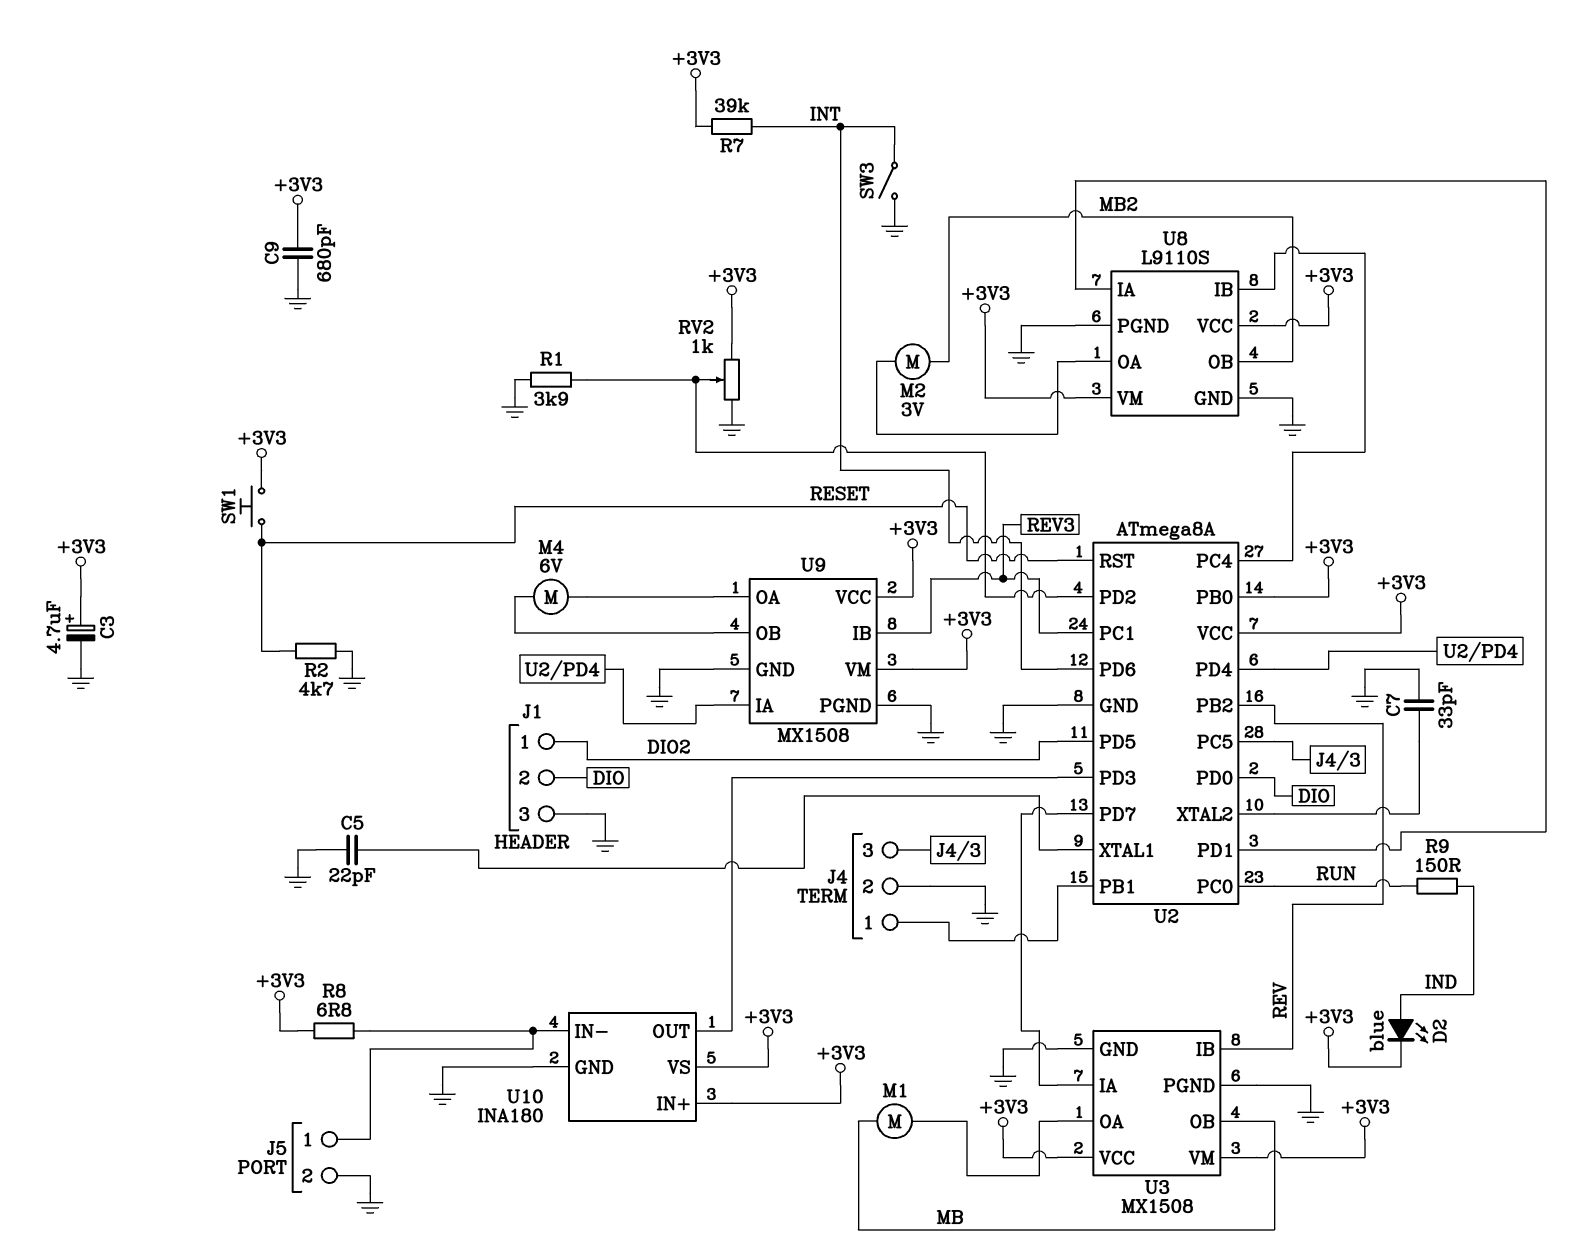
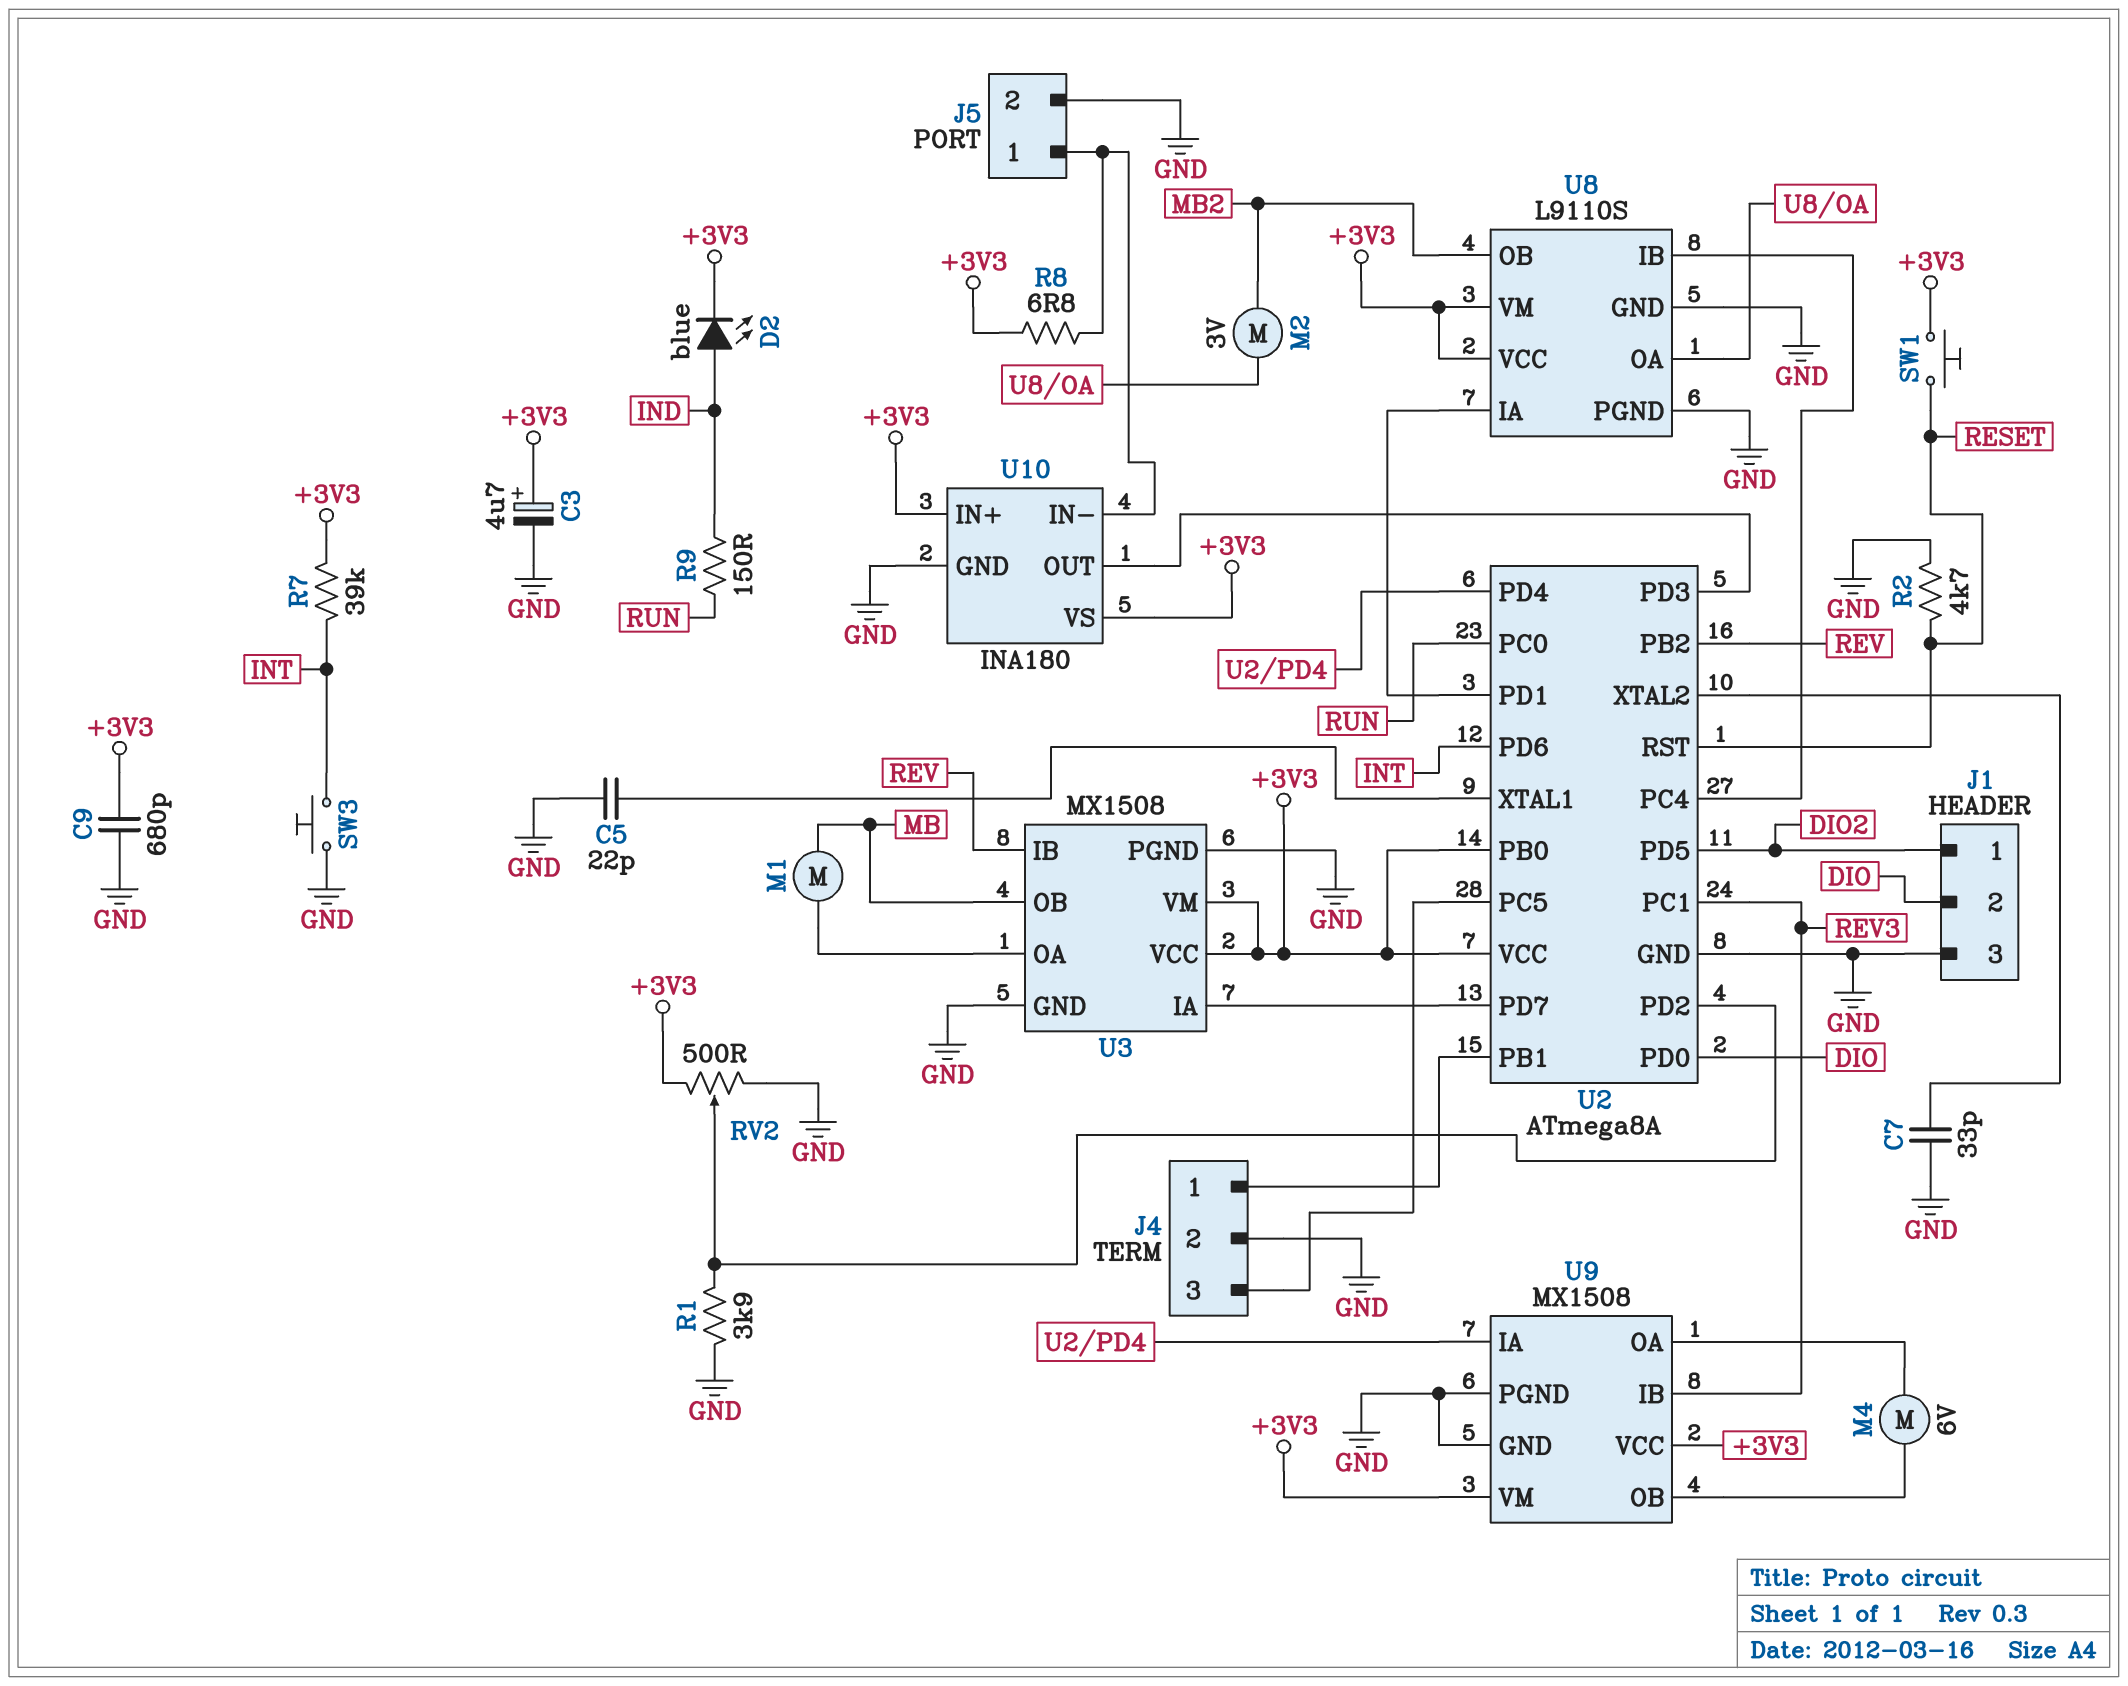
RV2: 1k (+3V3, GND, wiper U2/PD2) -> 500 (+3V3, GND, wiper U2/PD2)
SW3: switch (GND, INT) -> button (GND, INT)

